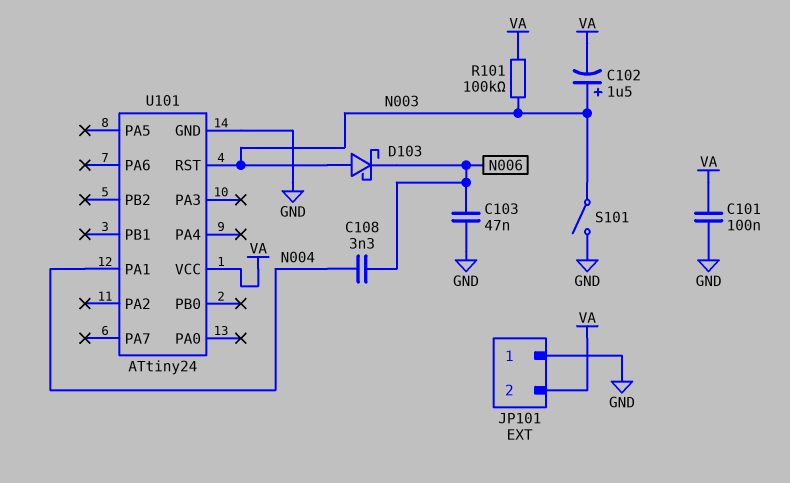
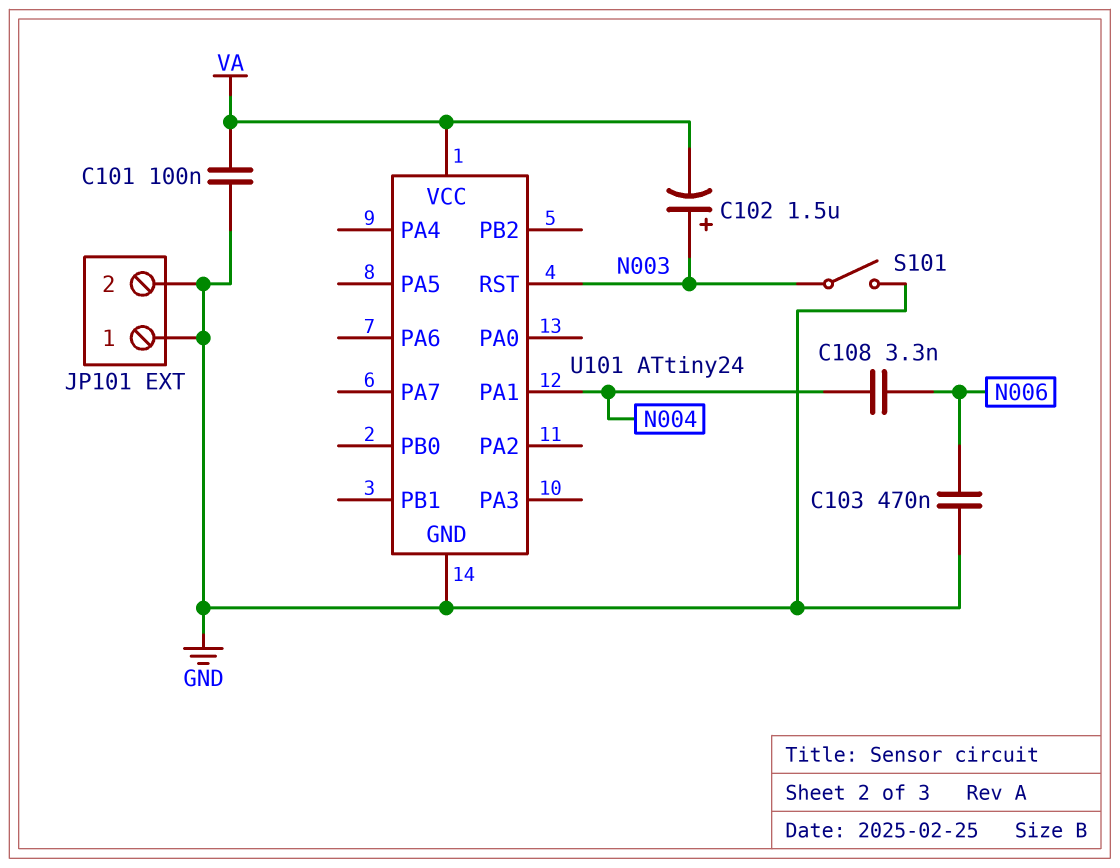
C103: 47nF (GND, N006) -> 470nF (GND, N006)
D103: schottky (A N003, K N006) -> none
JP101 pin 2: VA -> GND
R101: 100k (N003, VA) -> none

